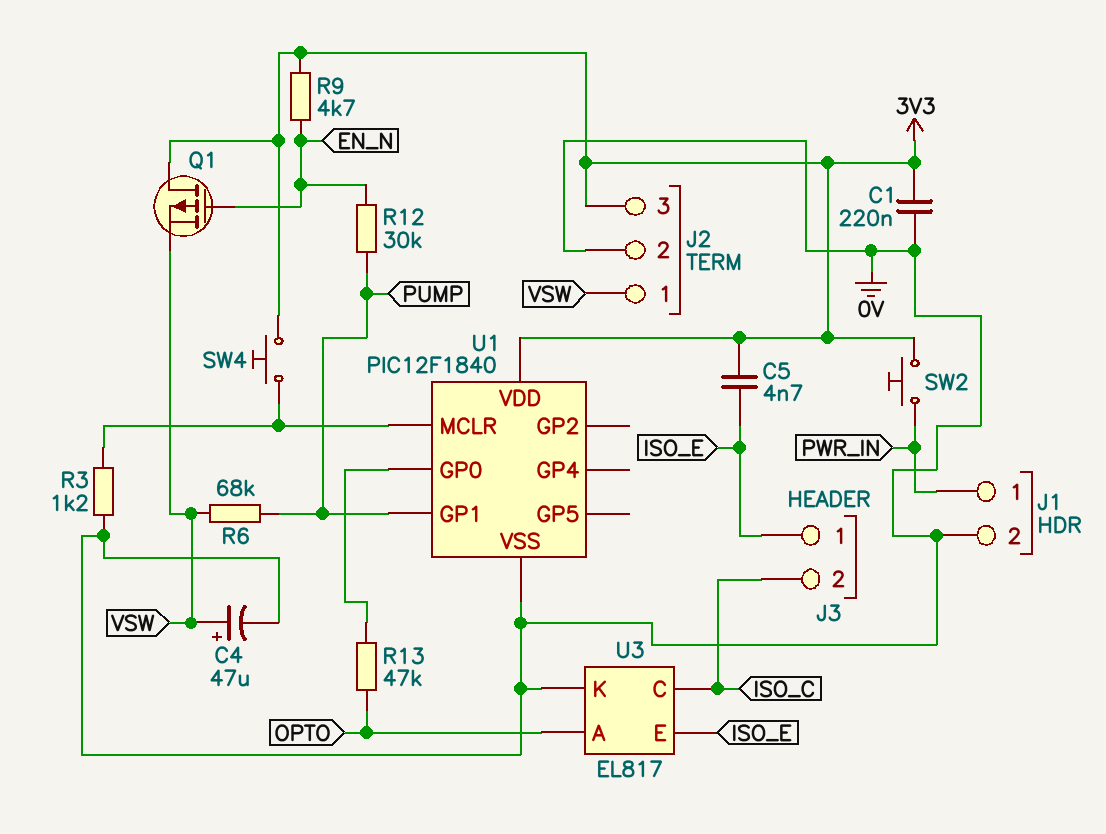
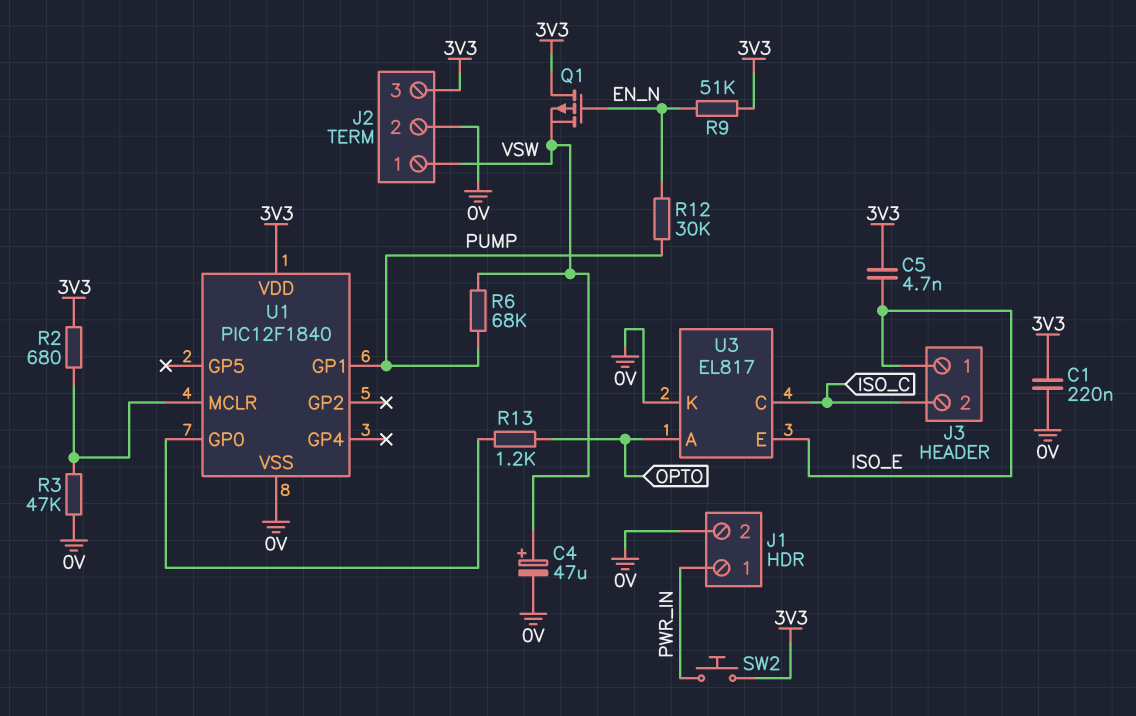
R2: none -> 680 (3V3, U1/MCLR)
R3: 1.2k (0V, U1/MCLR) -> 47k (0V, U1/MCLR)
R9: 4.7k (3V3, EN_N) -> 51k (3V3, EN_N)
R13: 47k (OPTO, U1/GP0) -> 1.2k (OPTO, U1/GP0)
SW4: button (3V3, U1/MCLR) -> none

